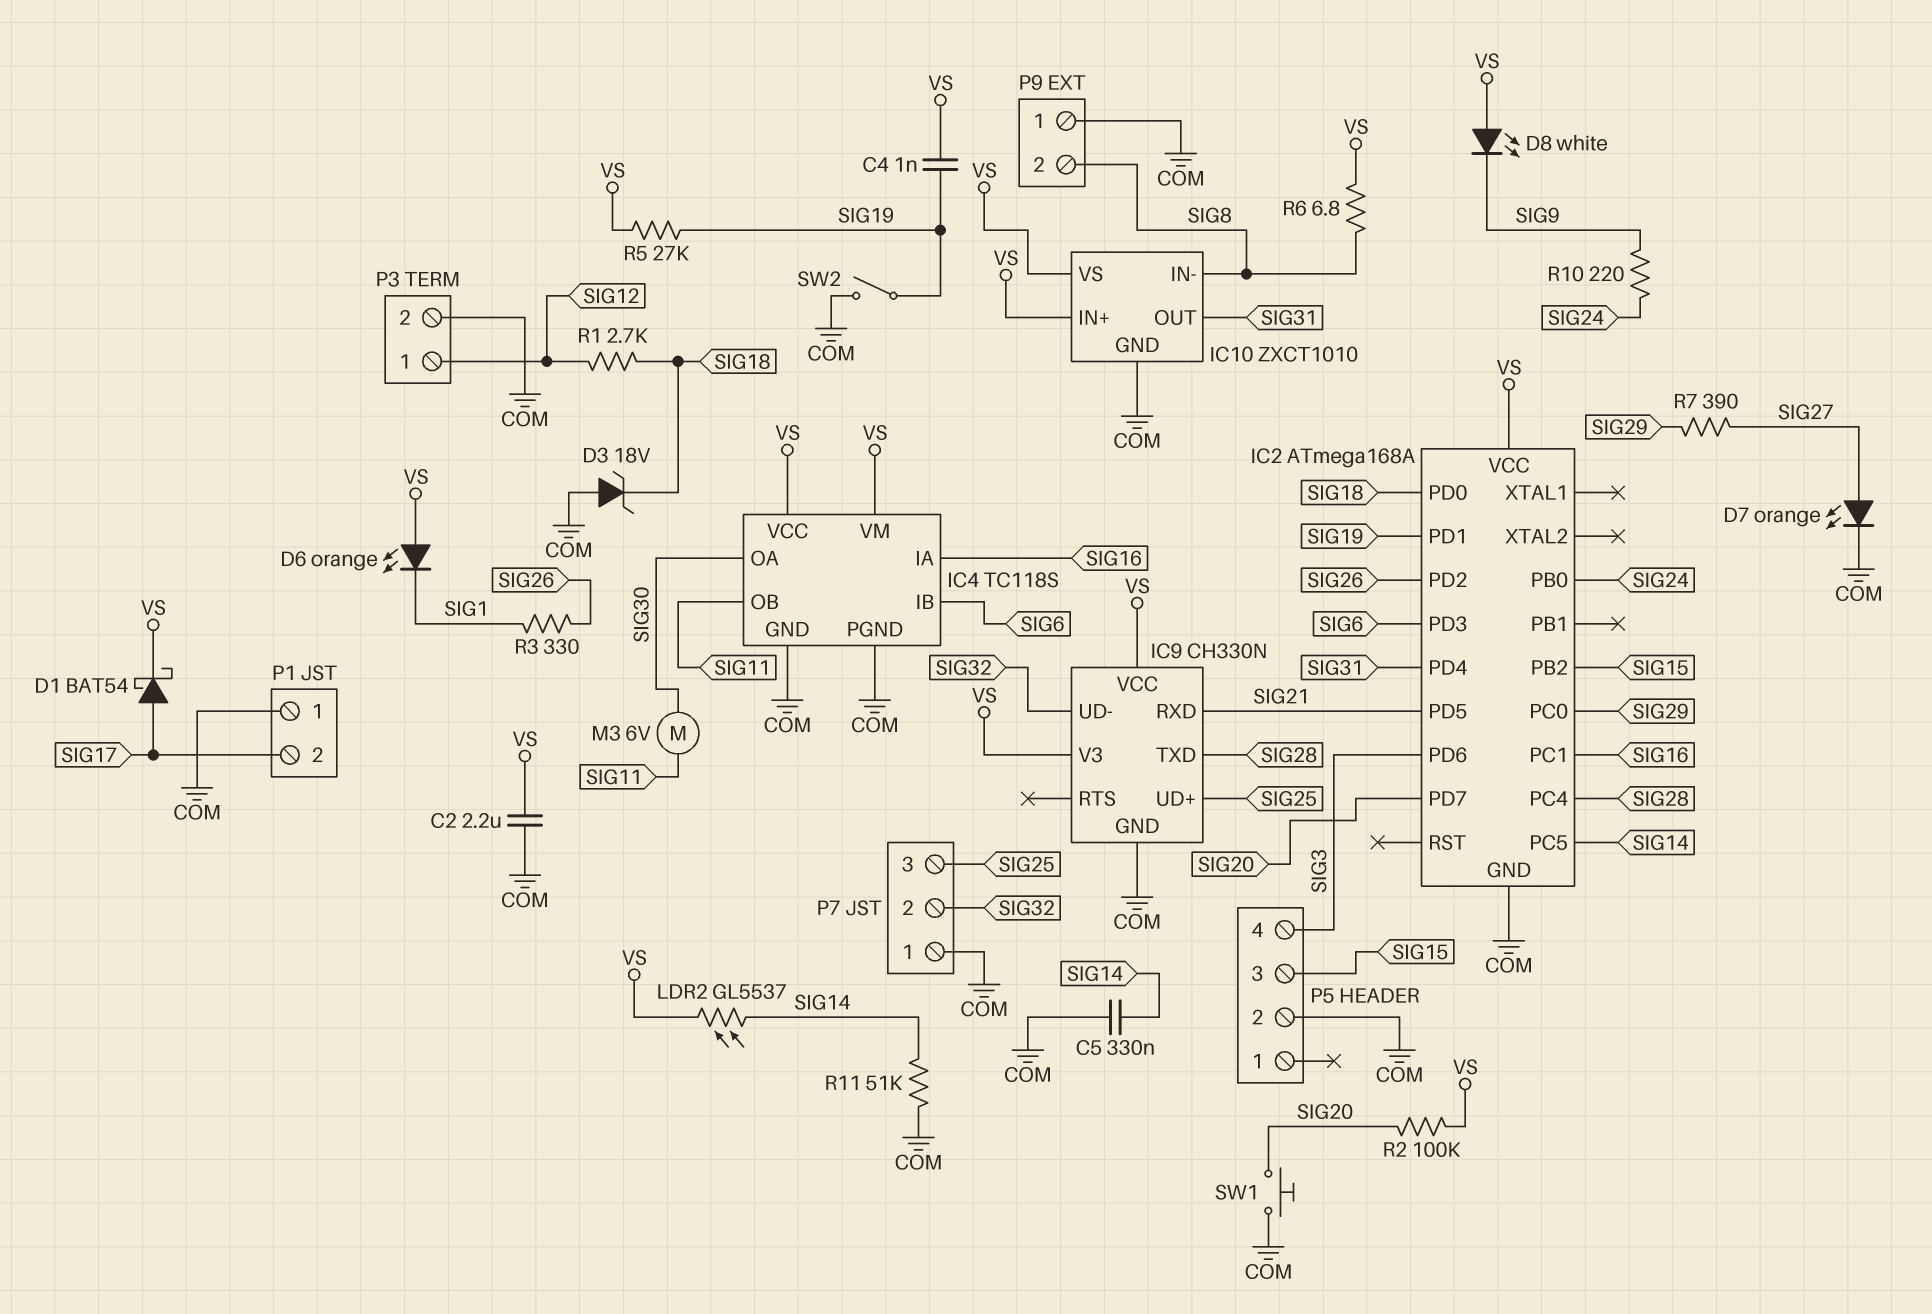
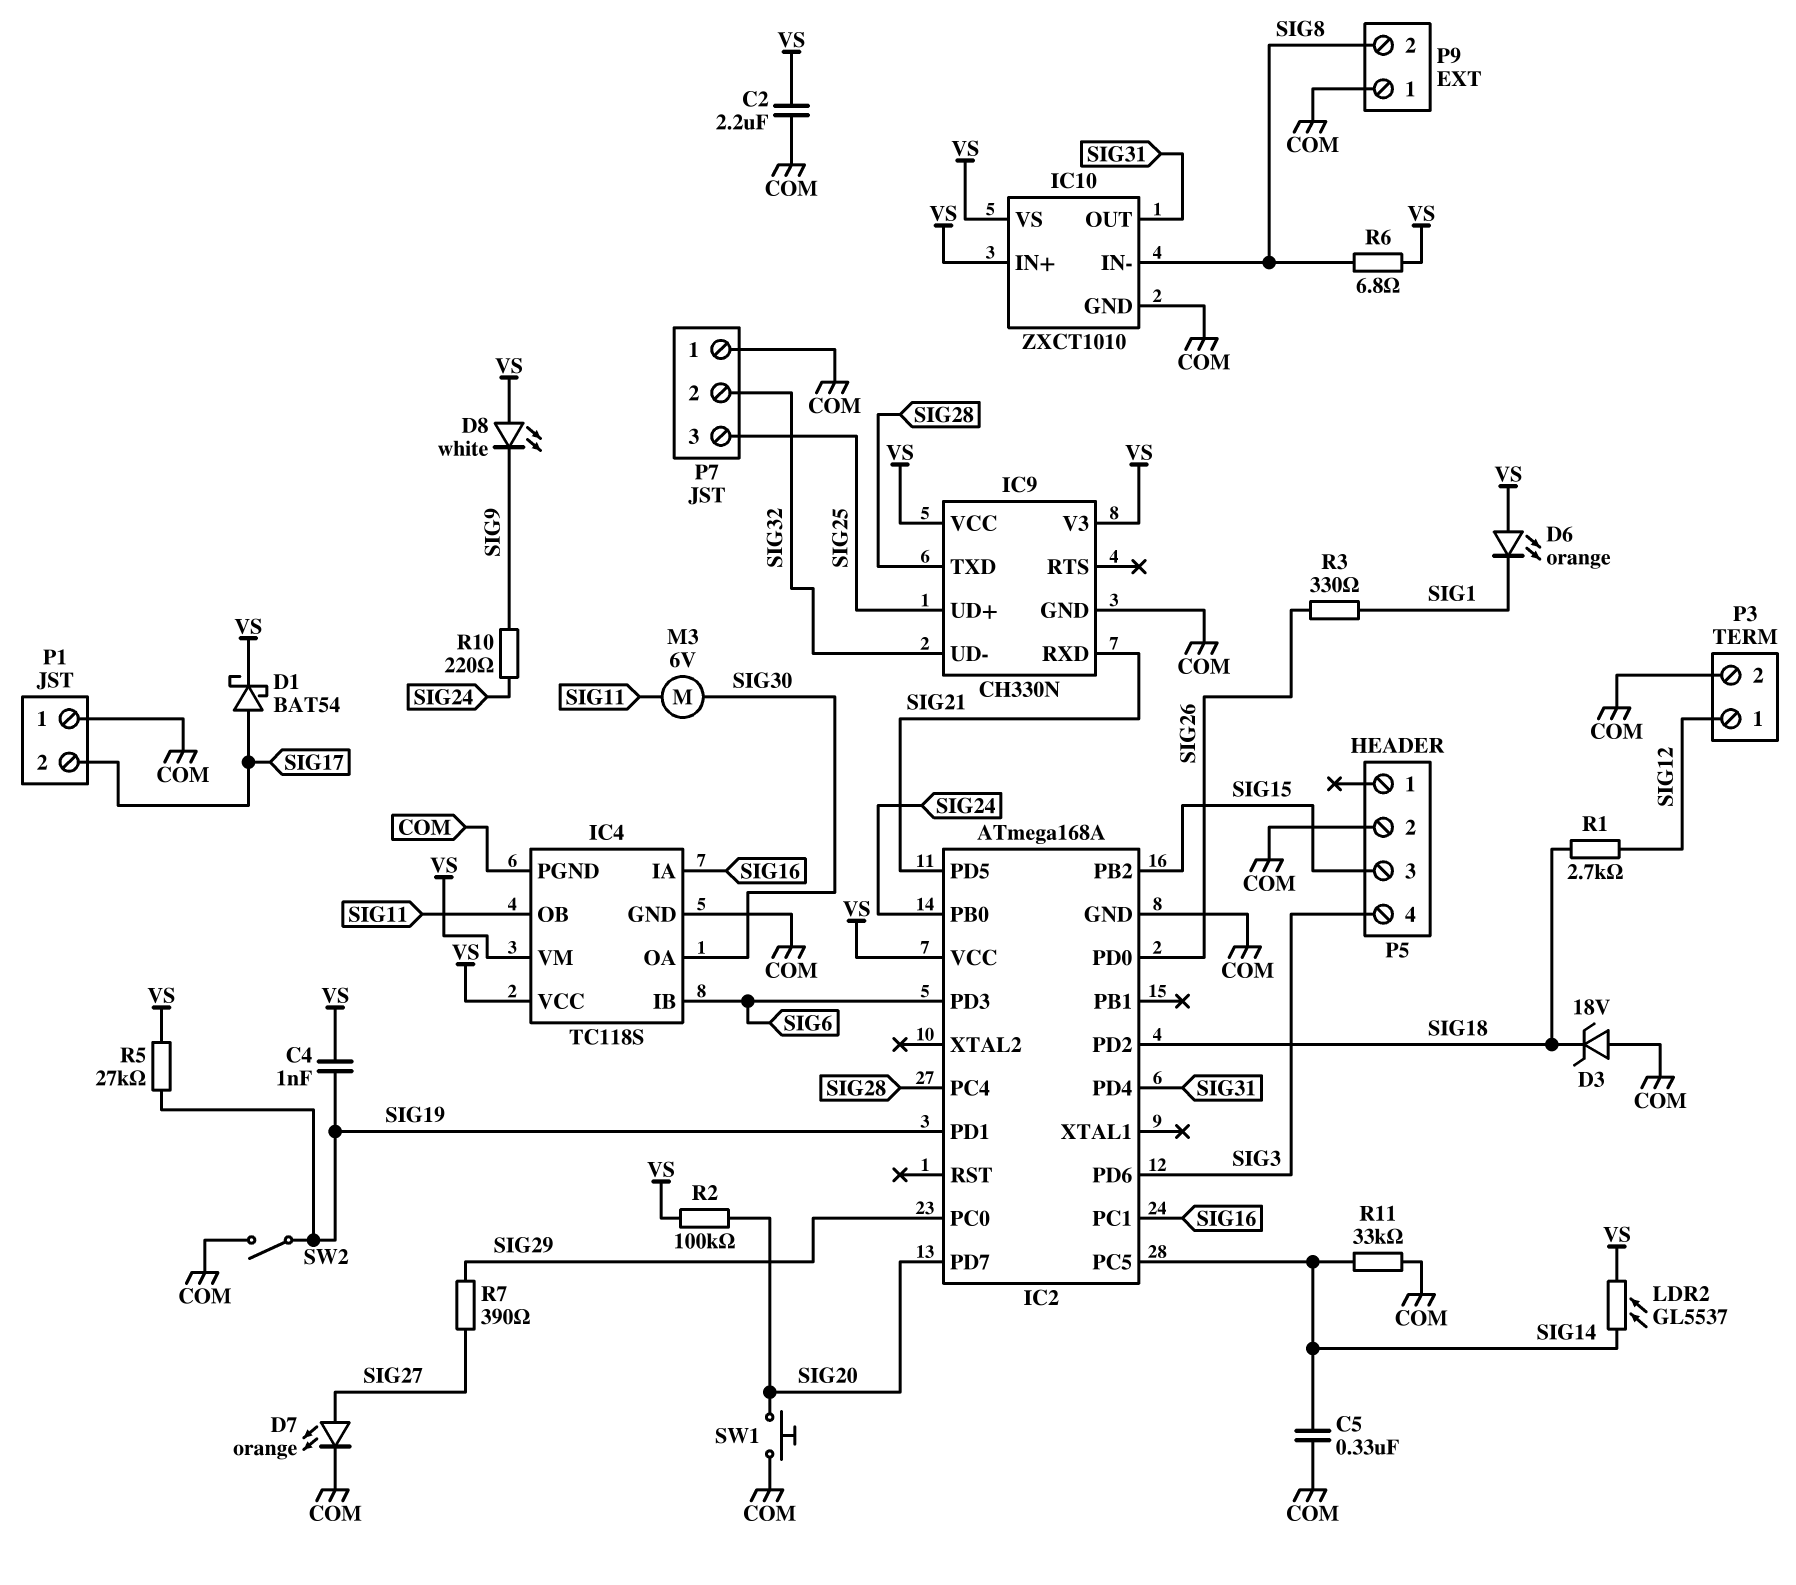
IC2 pin PD0: SIG18 -> SIG26
IC2 pin PD2: SIG26 -> SIG18
R11: 51k (COM, SIG14) -> 33k (COM, SIG14)

